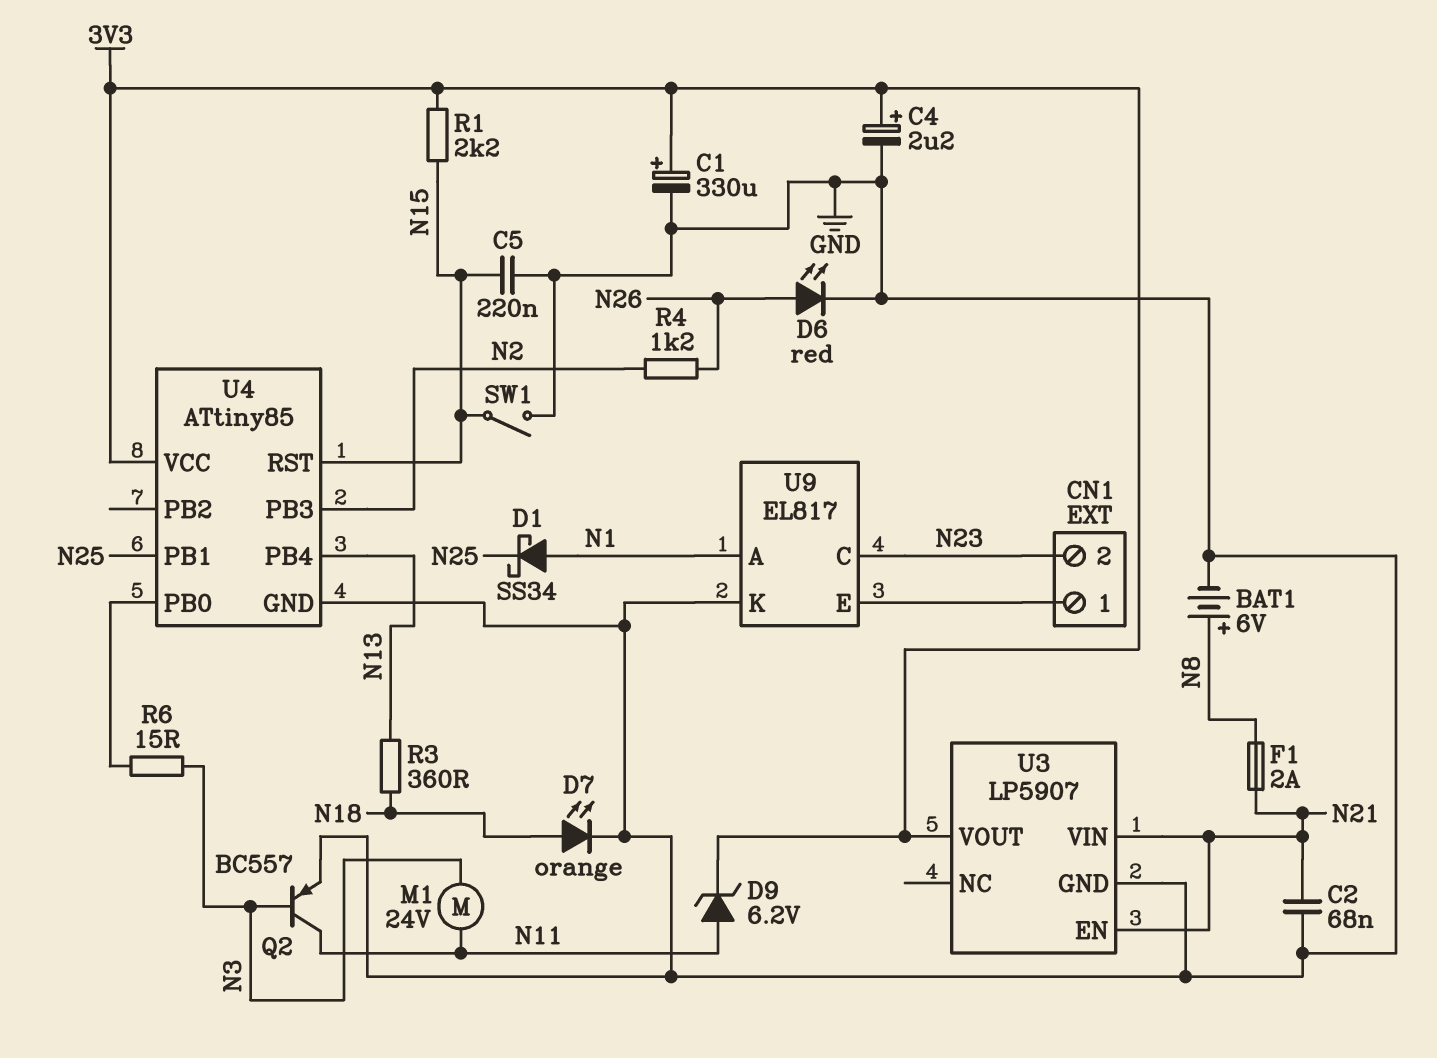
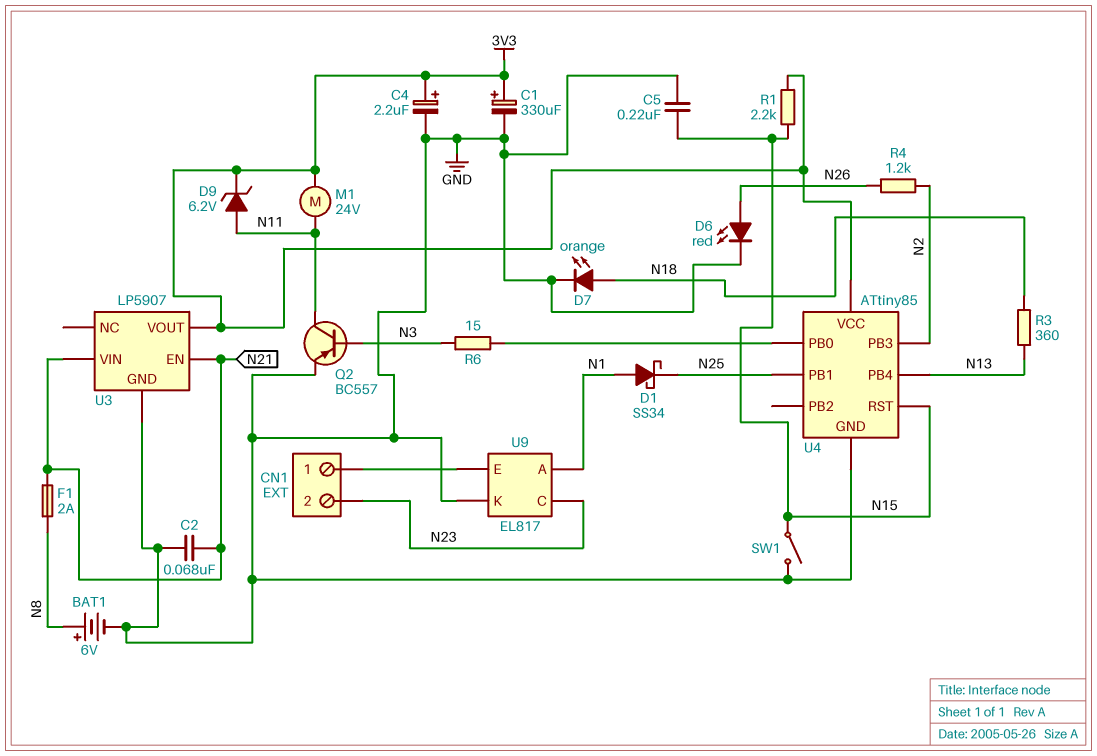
M1: motor 24V (N3, N11) -> motor 24V (3V3, N11)

